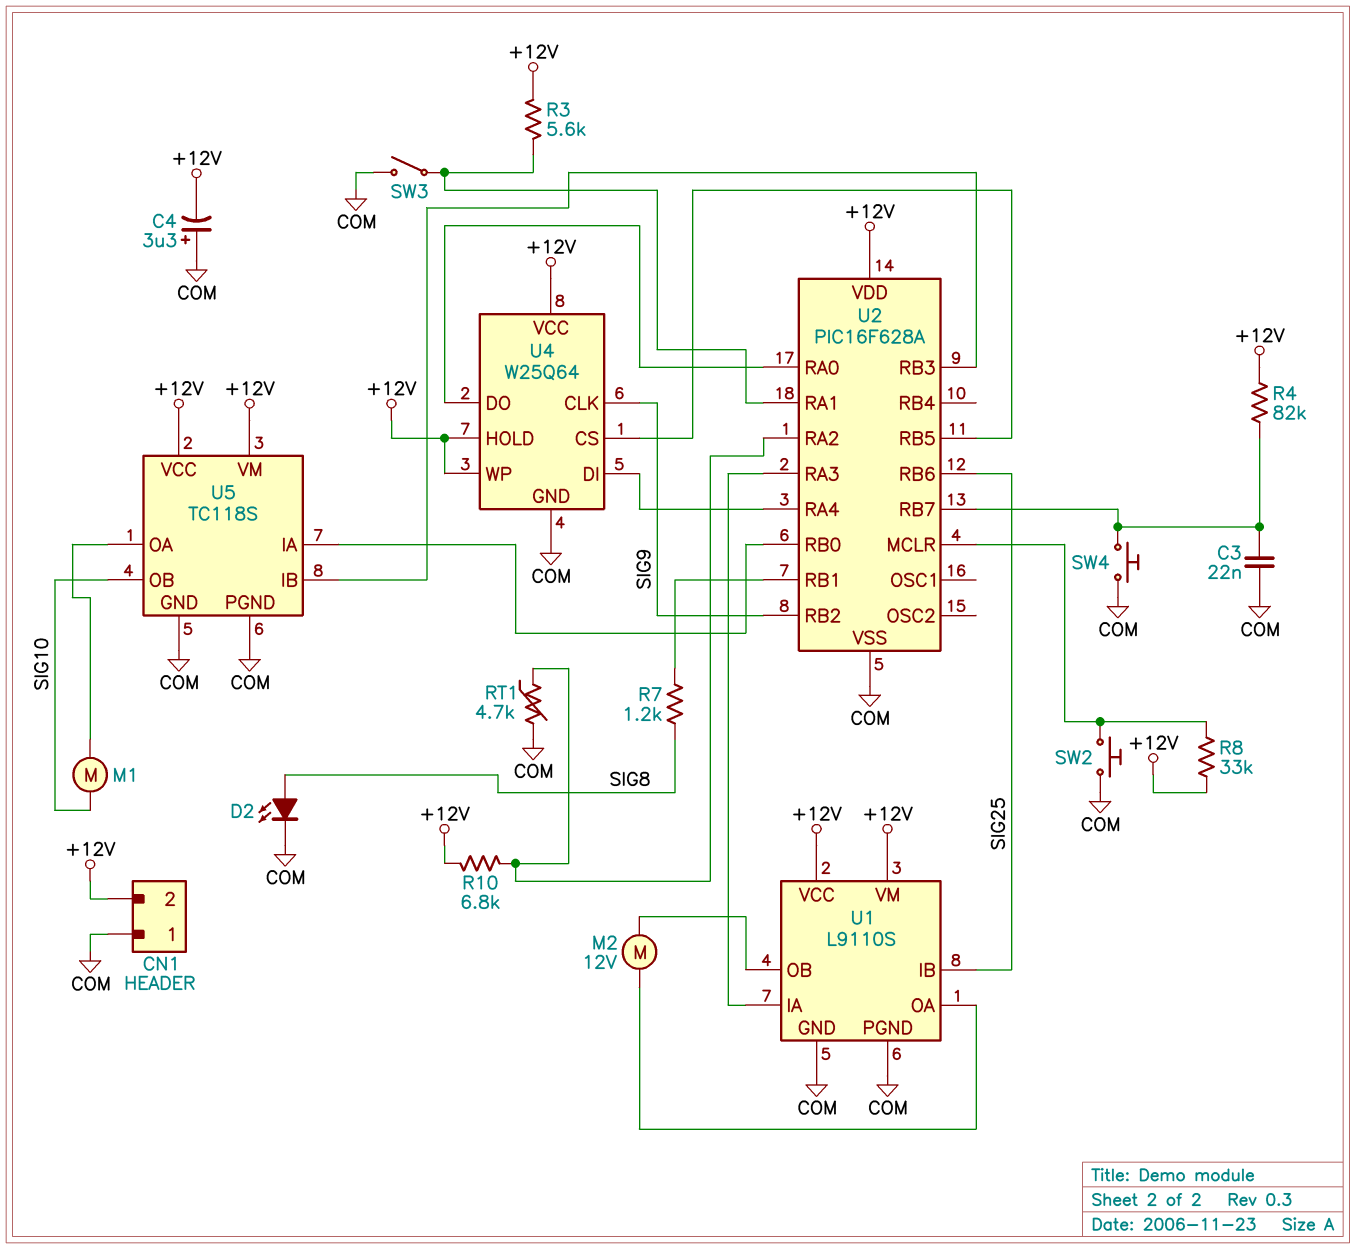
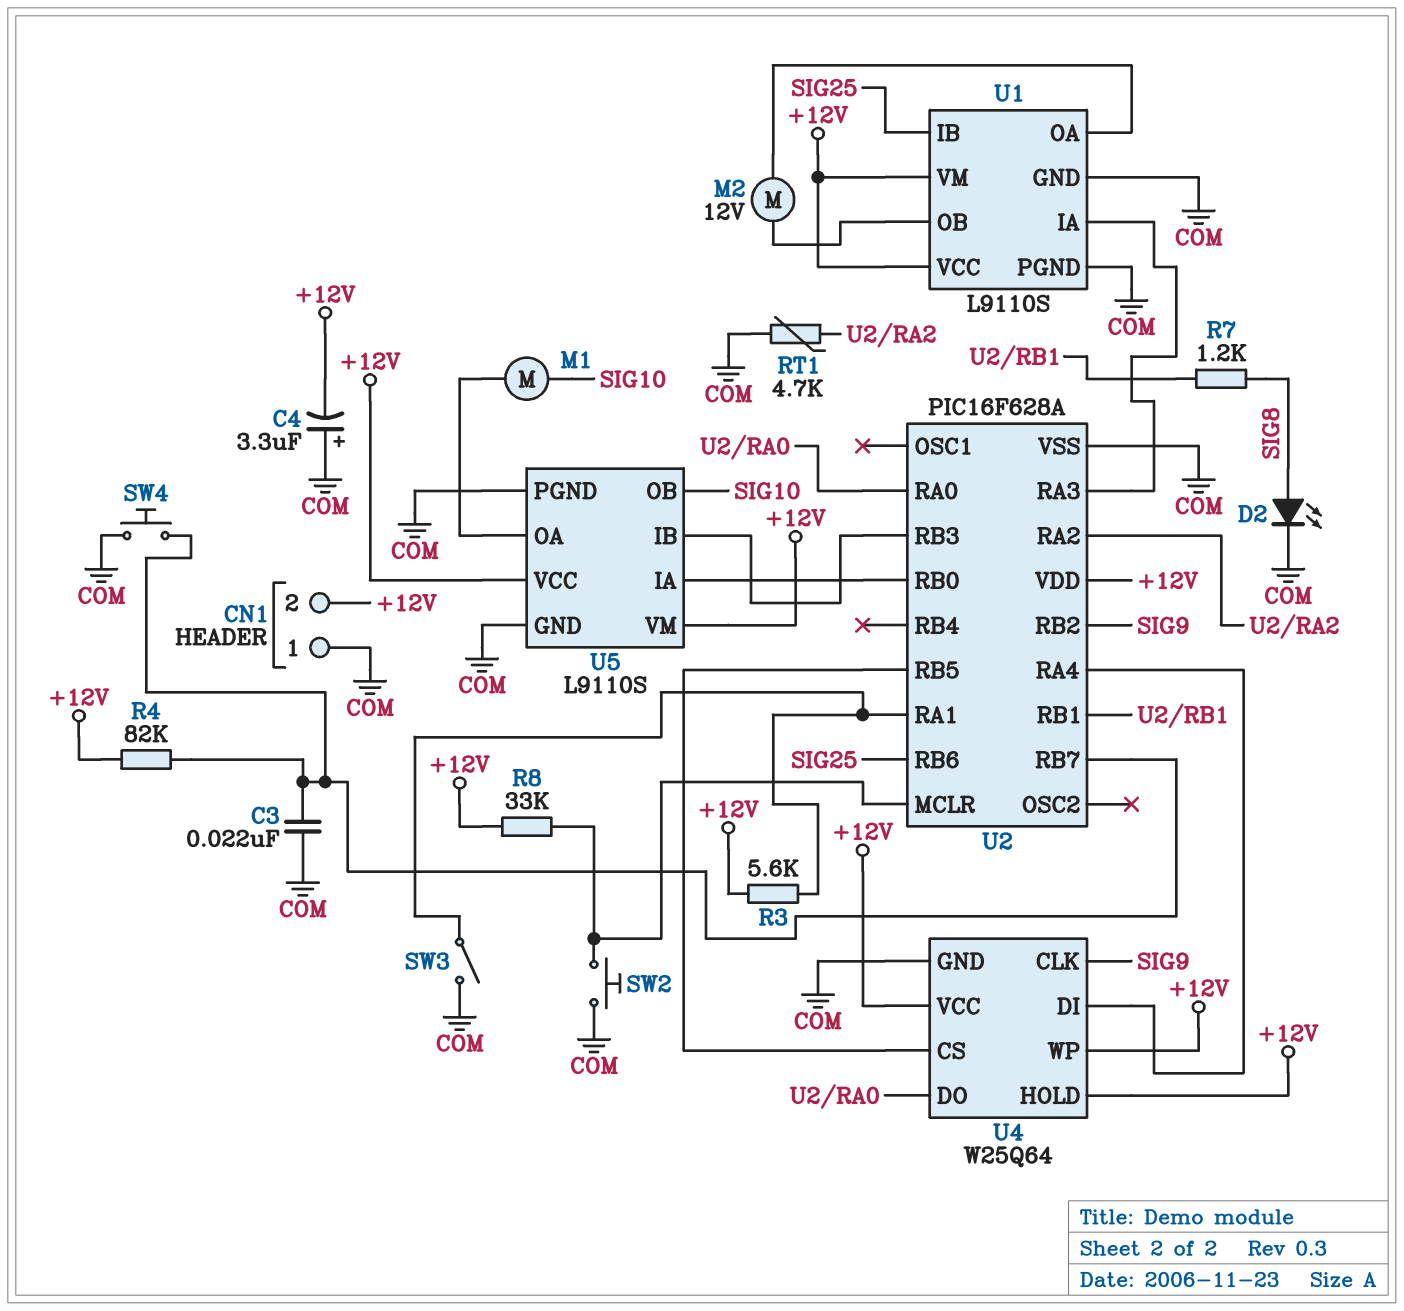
R10: 6.8k (+12V, U2/RA2) -> none
U5: TC118S -> L9110S

